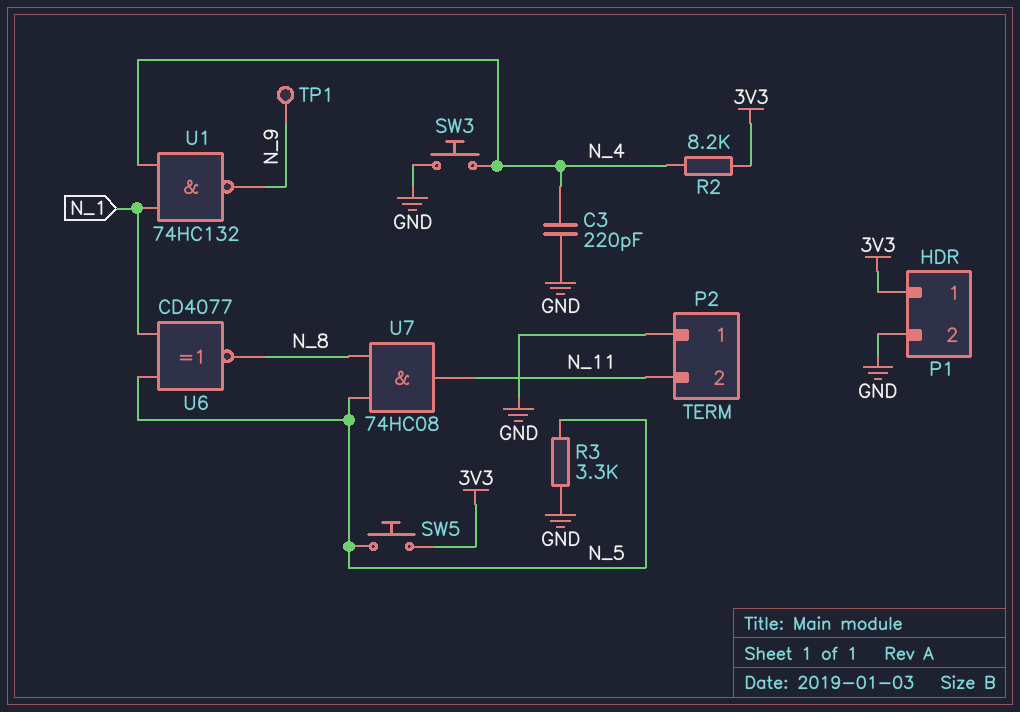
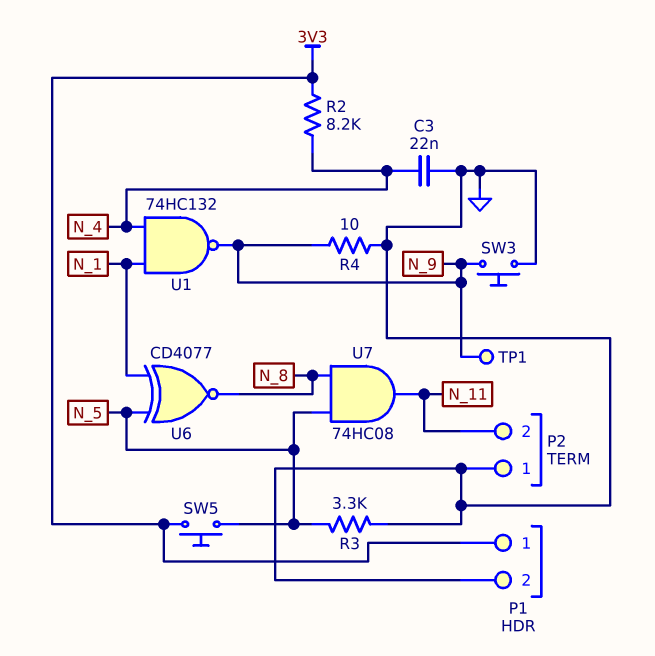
C3: 220pF (GND, N_4) -> 22nF (GND, N_4)
R4: none -> 10 (GND, N_9)
SW3: button (GND, N_4) -> button (GND, N_9)

